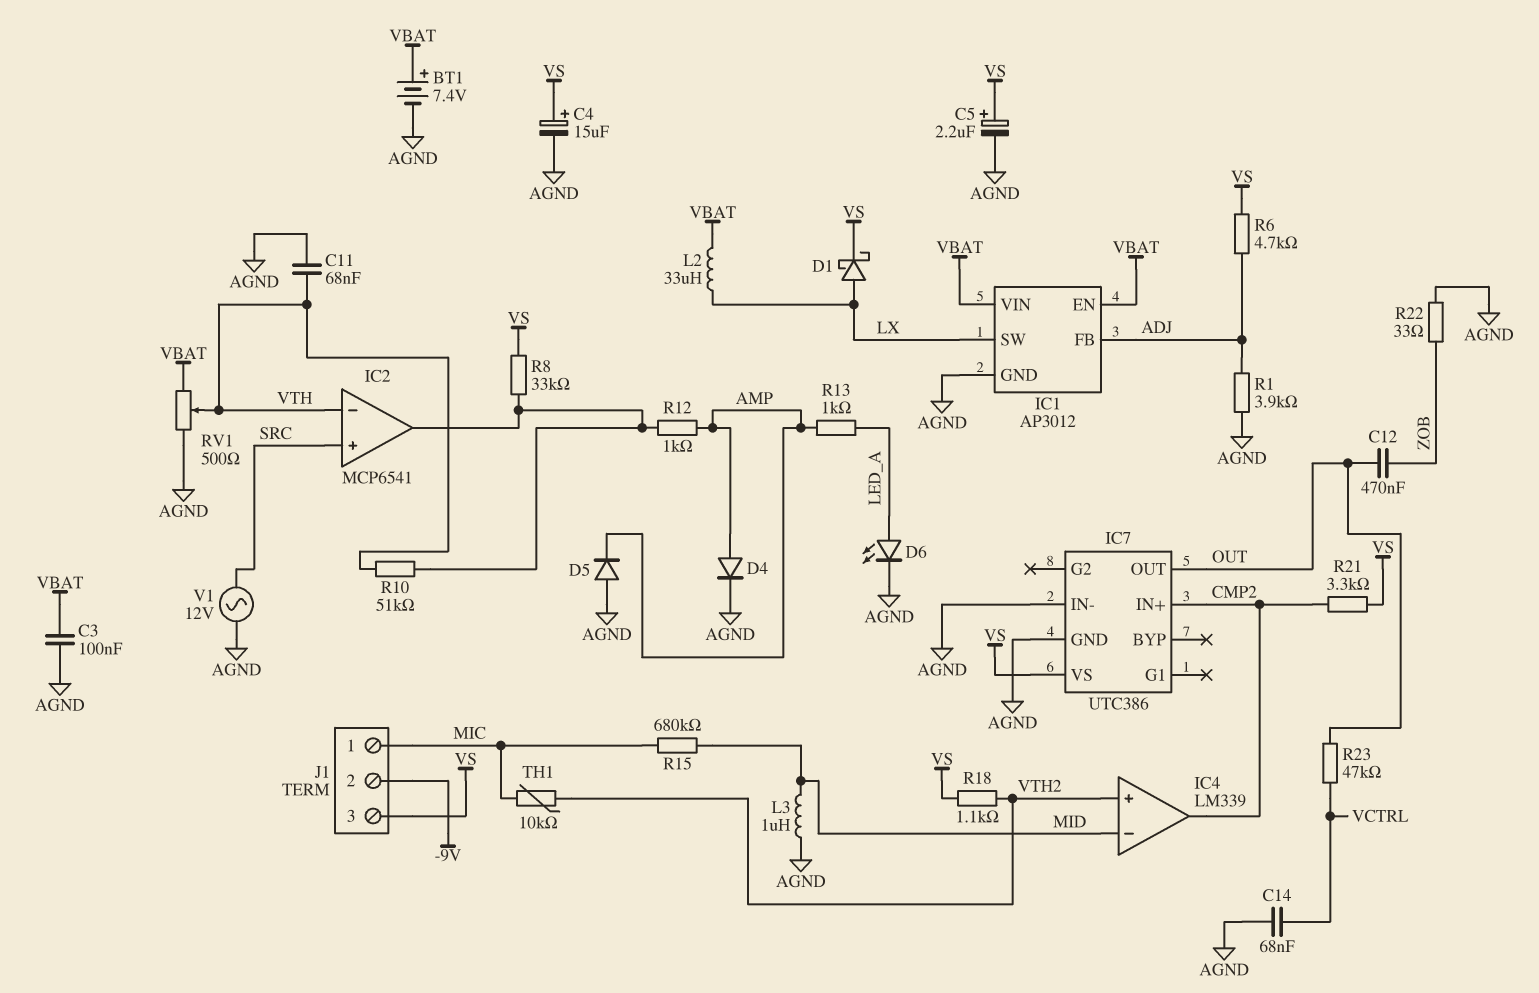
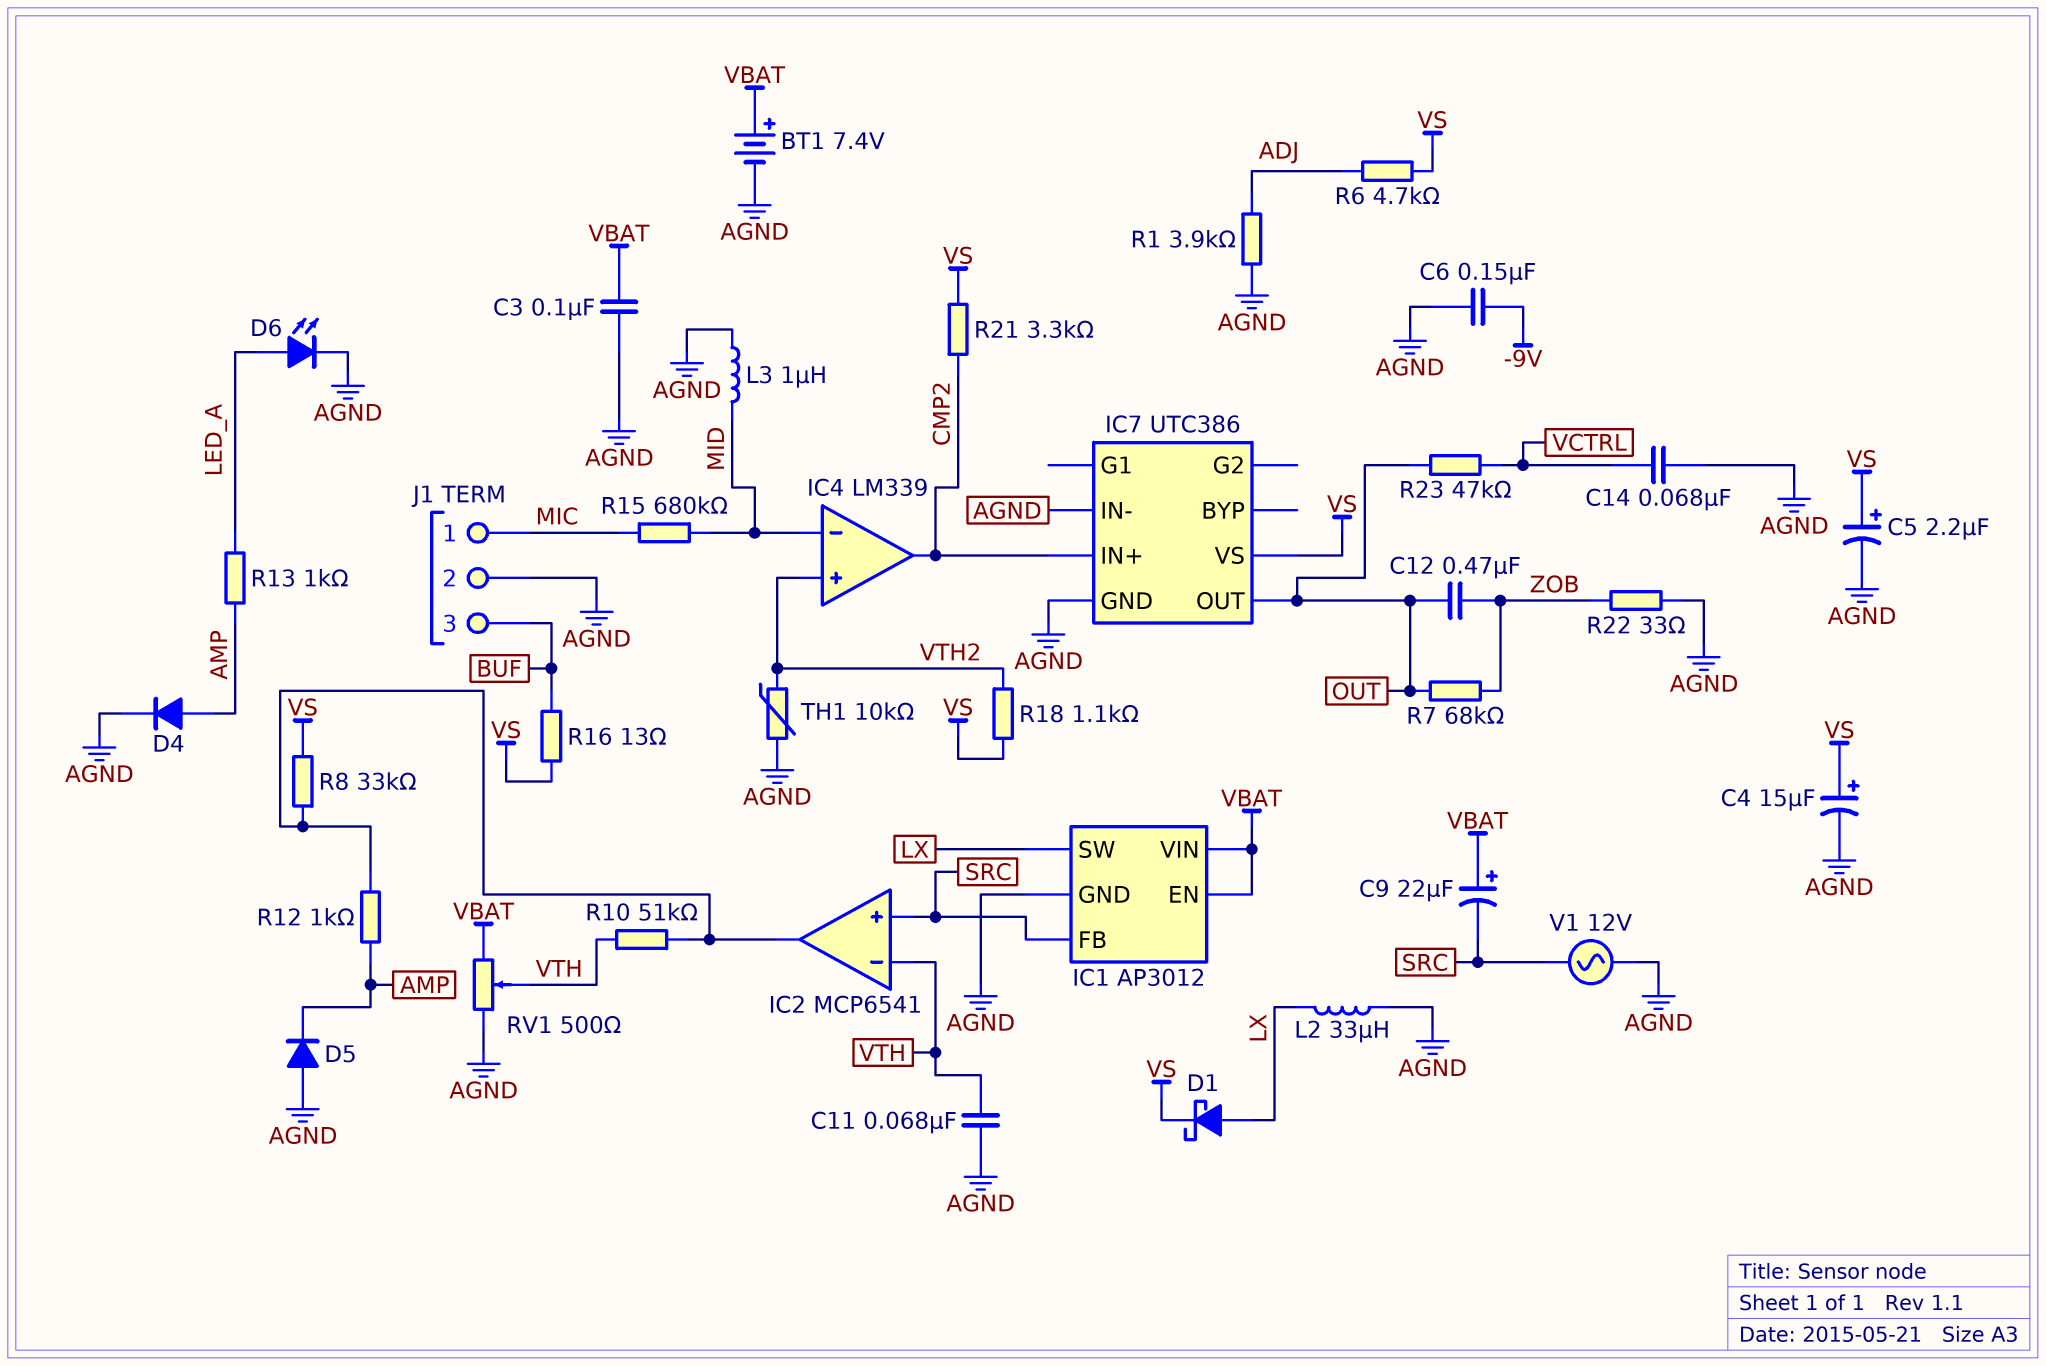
C6: none -> 150nF (-9V, AGND)
C9: none -> 22uF (plus VBAT, minus SRC)
IC1 pin FB: ADJ -> SRC
J1 pin 2: -9V -> AGND
J1 pin 3: VS -> BUF
L2: 33uH (LX, VBAT) -> 33uH (AGND, LX)
R7: none -> 68k (OUT, ZOB)
R16: none -> 13 (BUF, VS)
TH1: 10k (MIC, VTH2) -> 10k (AGND, VTH2)

